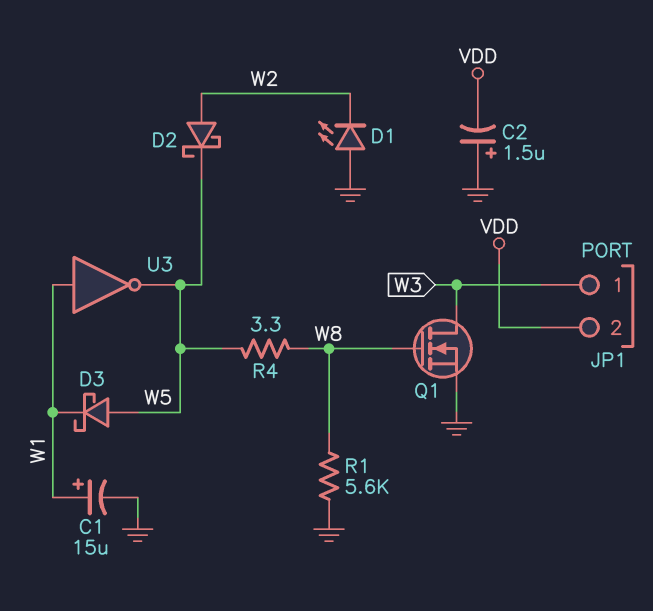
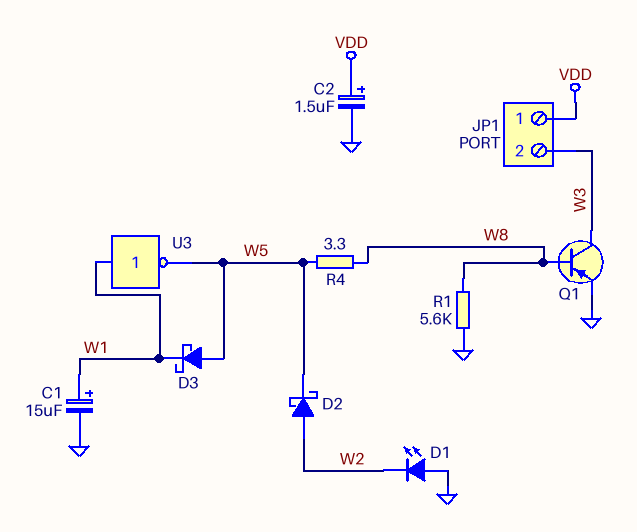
C2: 1.5uF (plus GND, minus VDD) -> 1.5uF (plus VDD, minus GND)
JP1 pin 1: W3 -> VDD
JP1 pin 2: VDD -> W3
Q1: NMOS (G W8, D W3, S GND) -> PNP (B W8, C W3, E GND)

